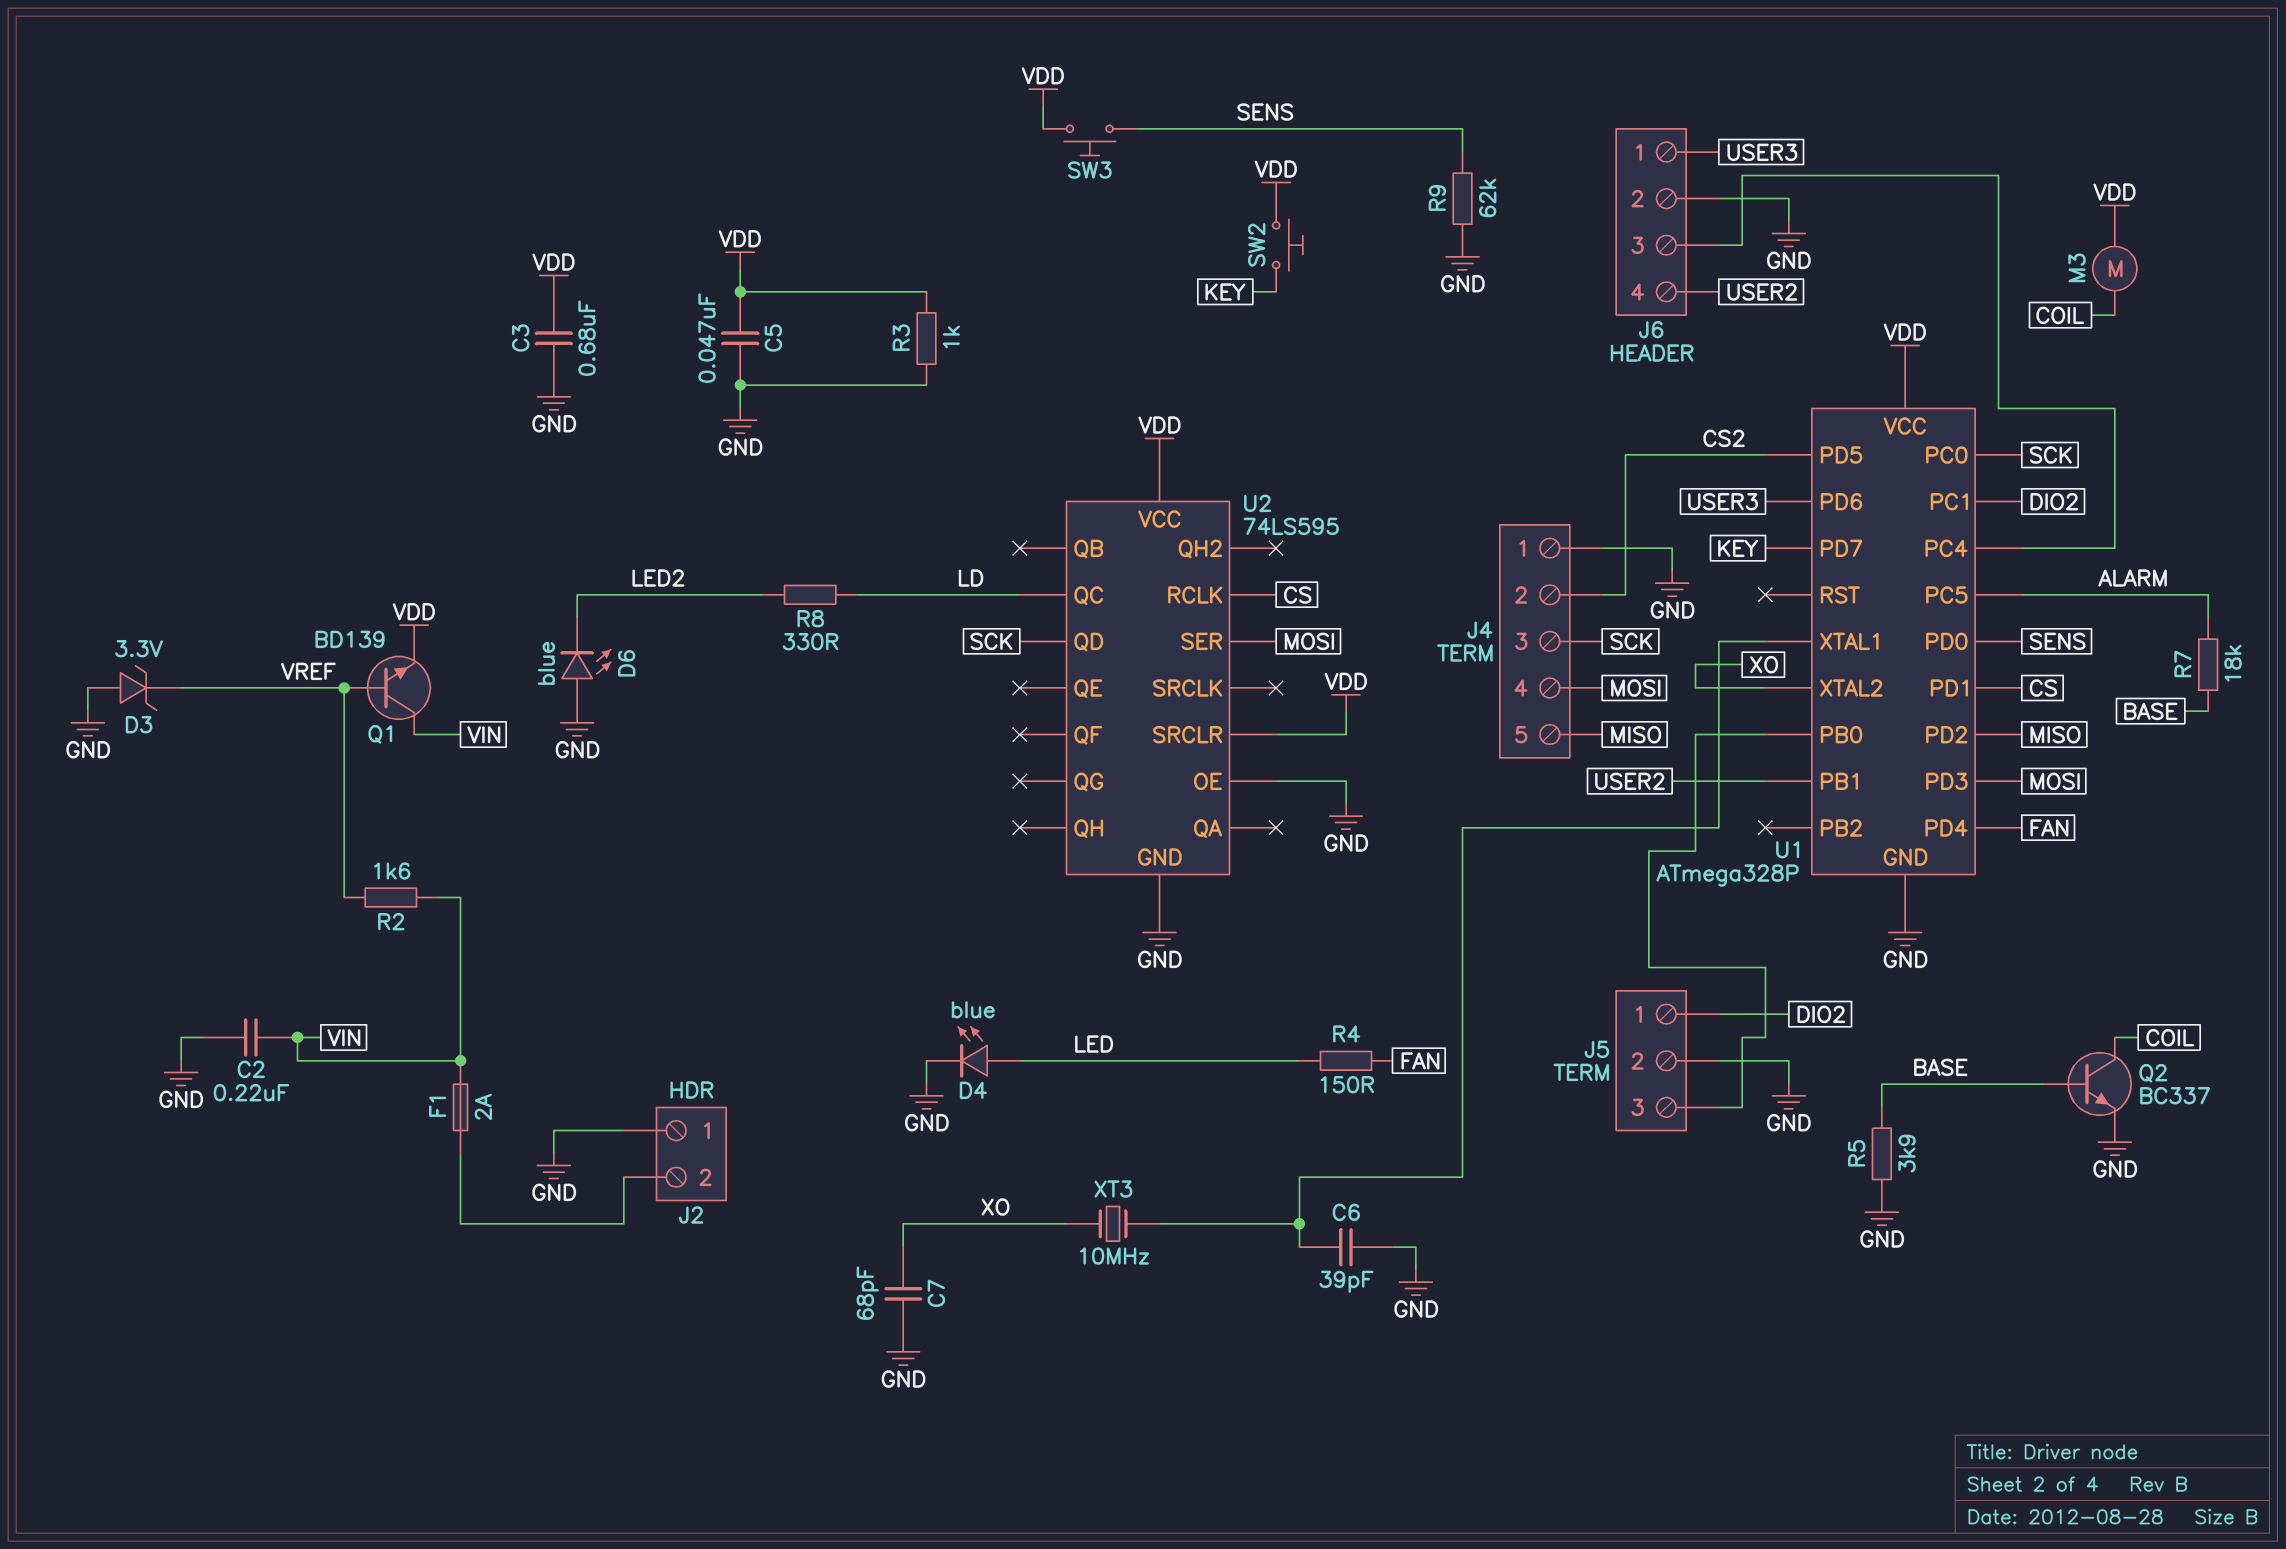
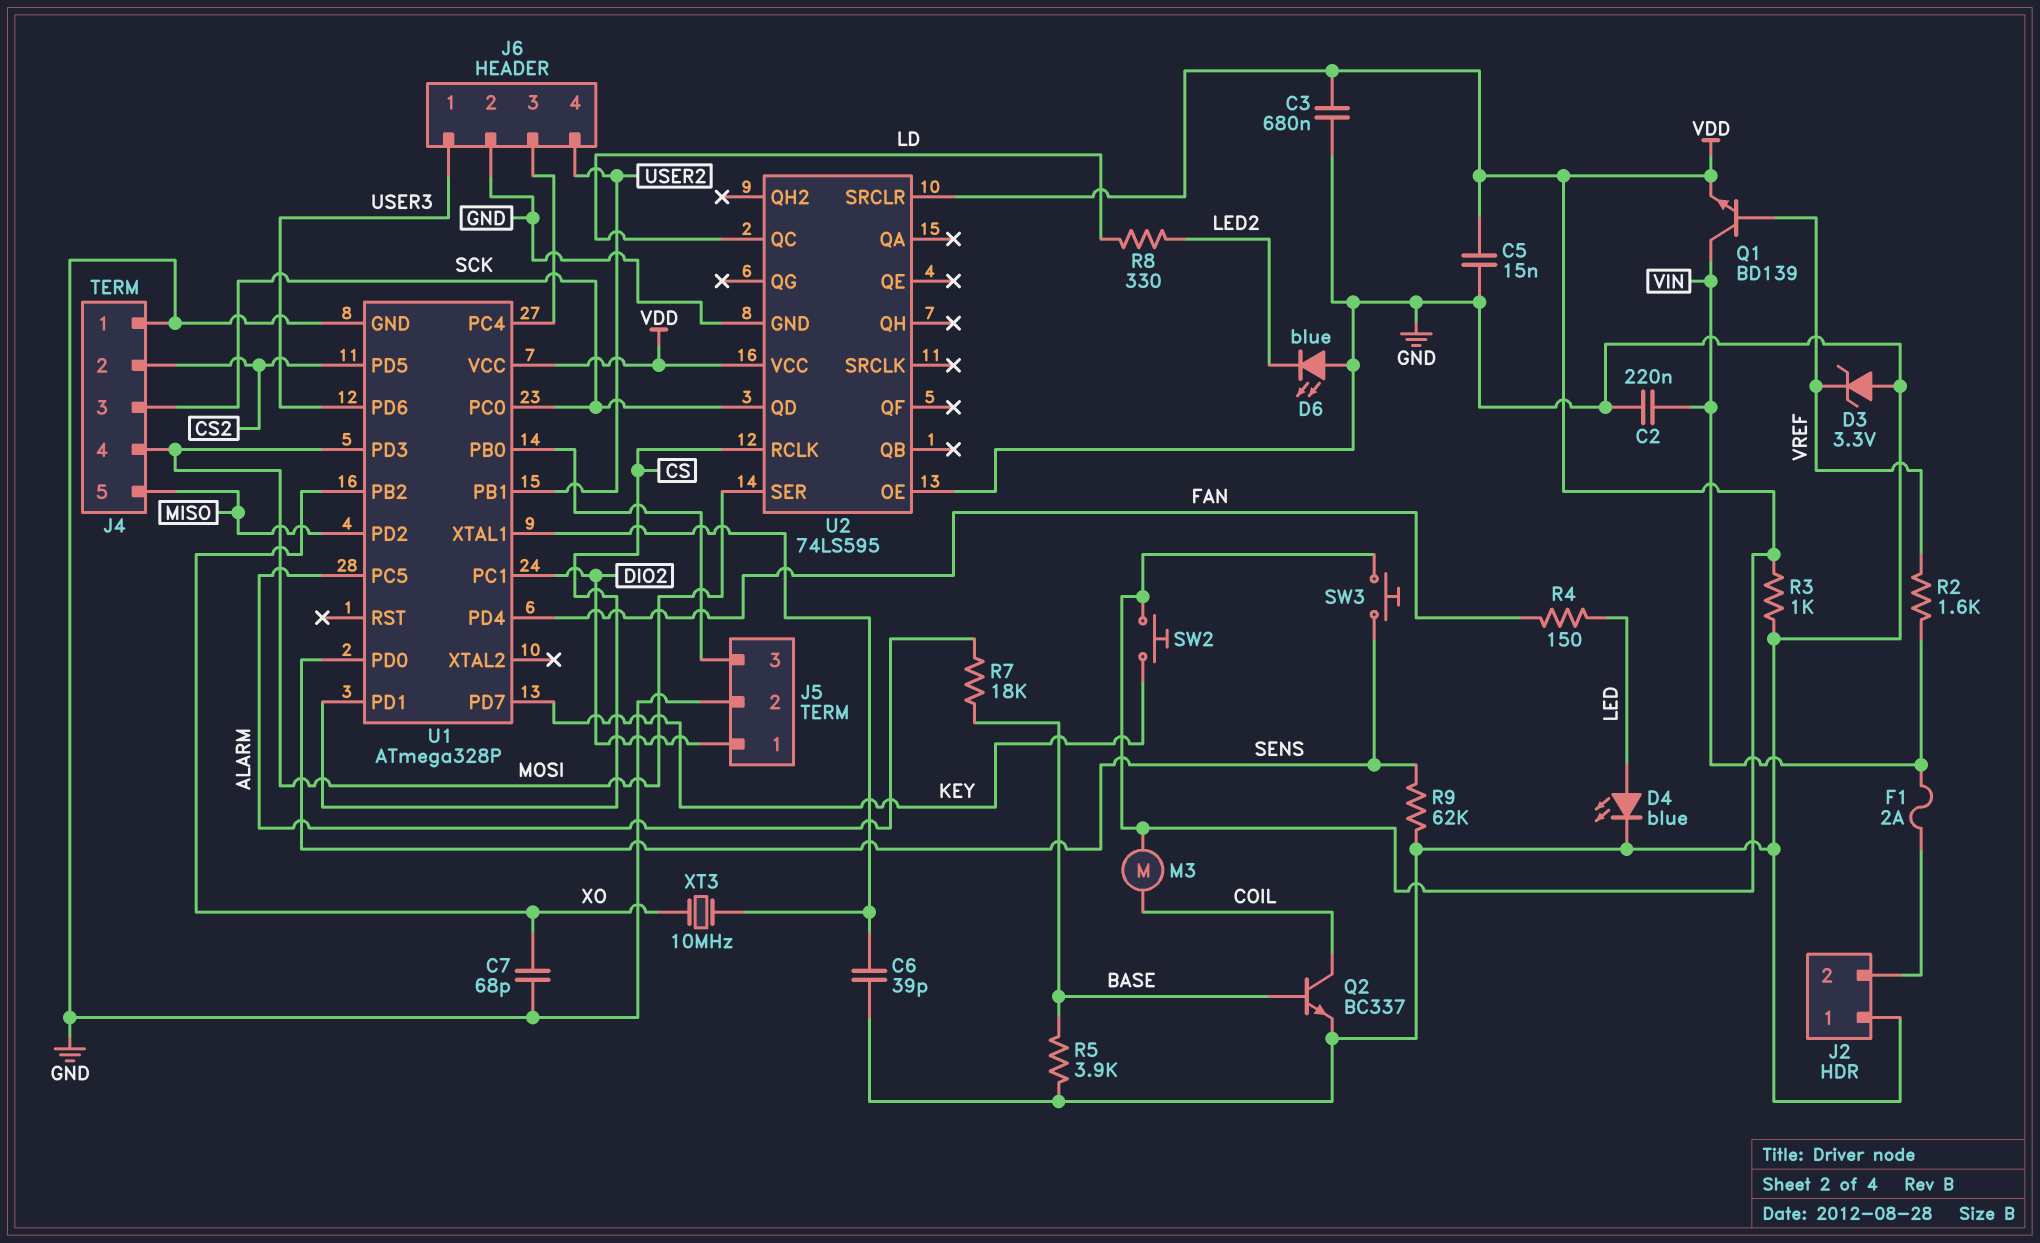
C5: 47nF (GND, VDD) -> 15nF (GND, VDD)
U1 pin PB2: none -> XO
U1 pin XTAL2: XO -> none

